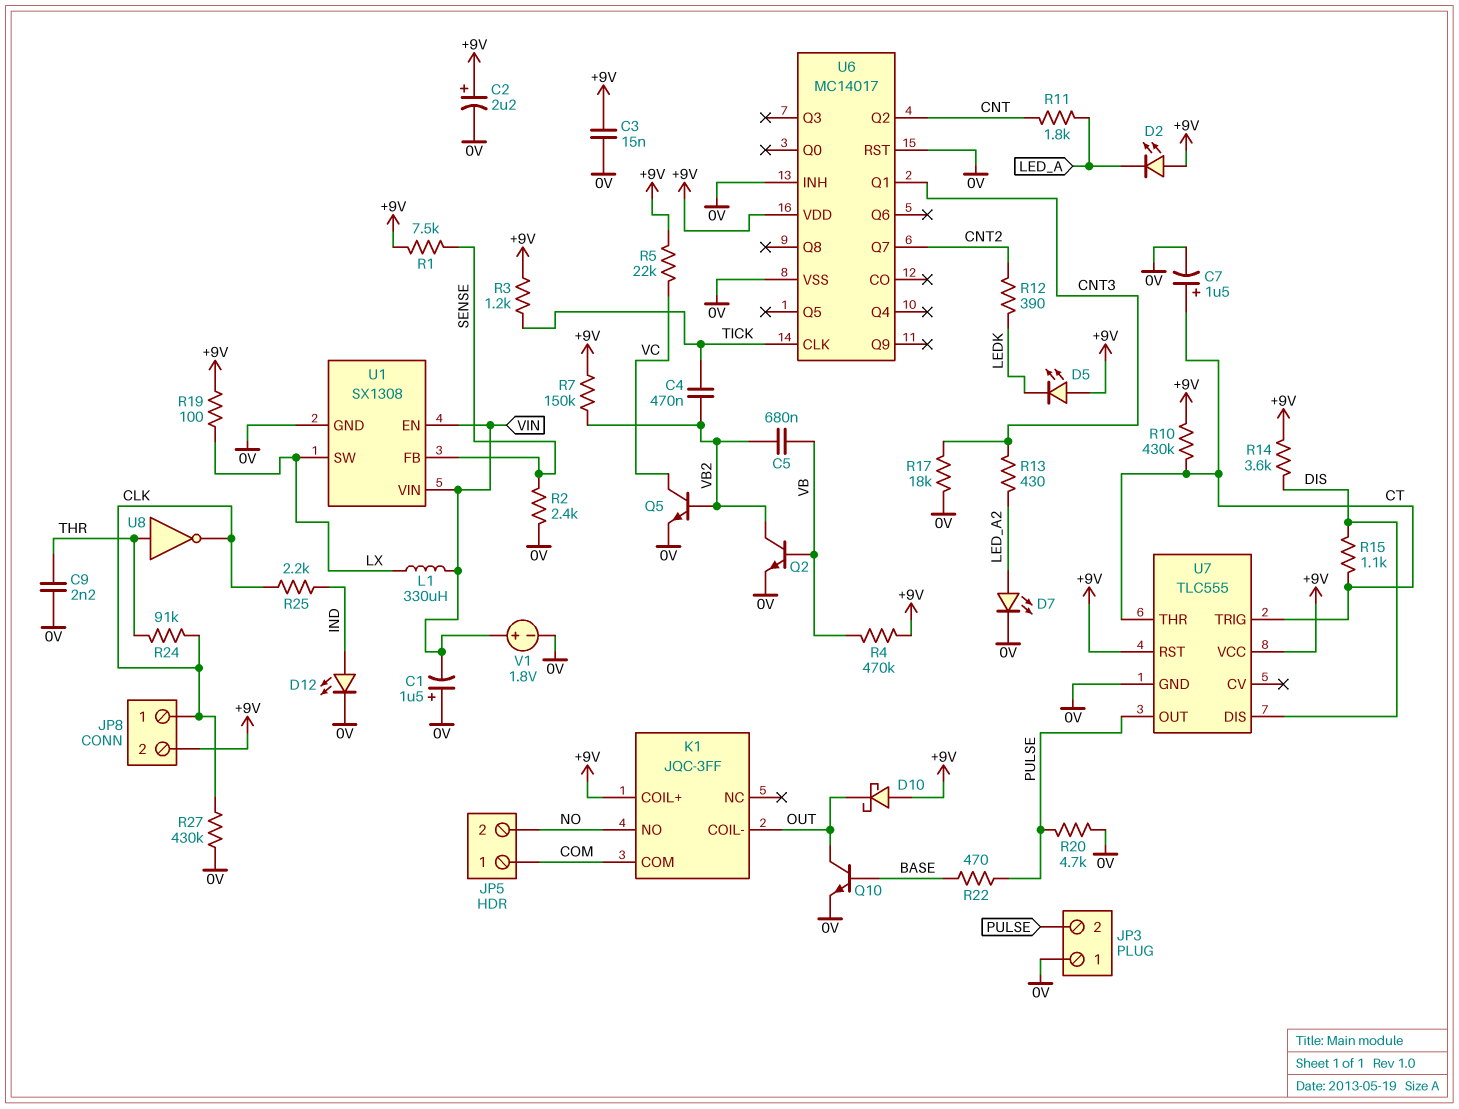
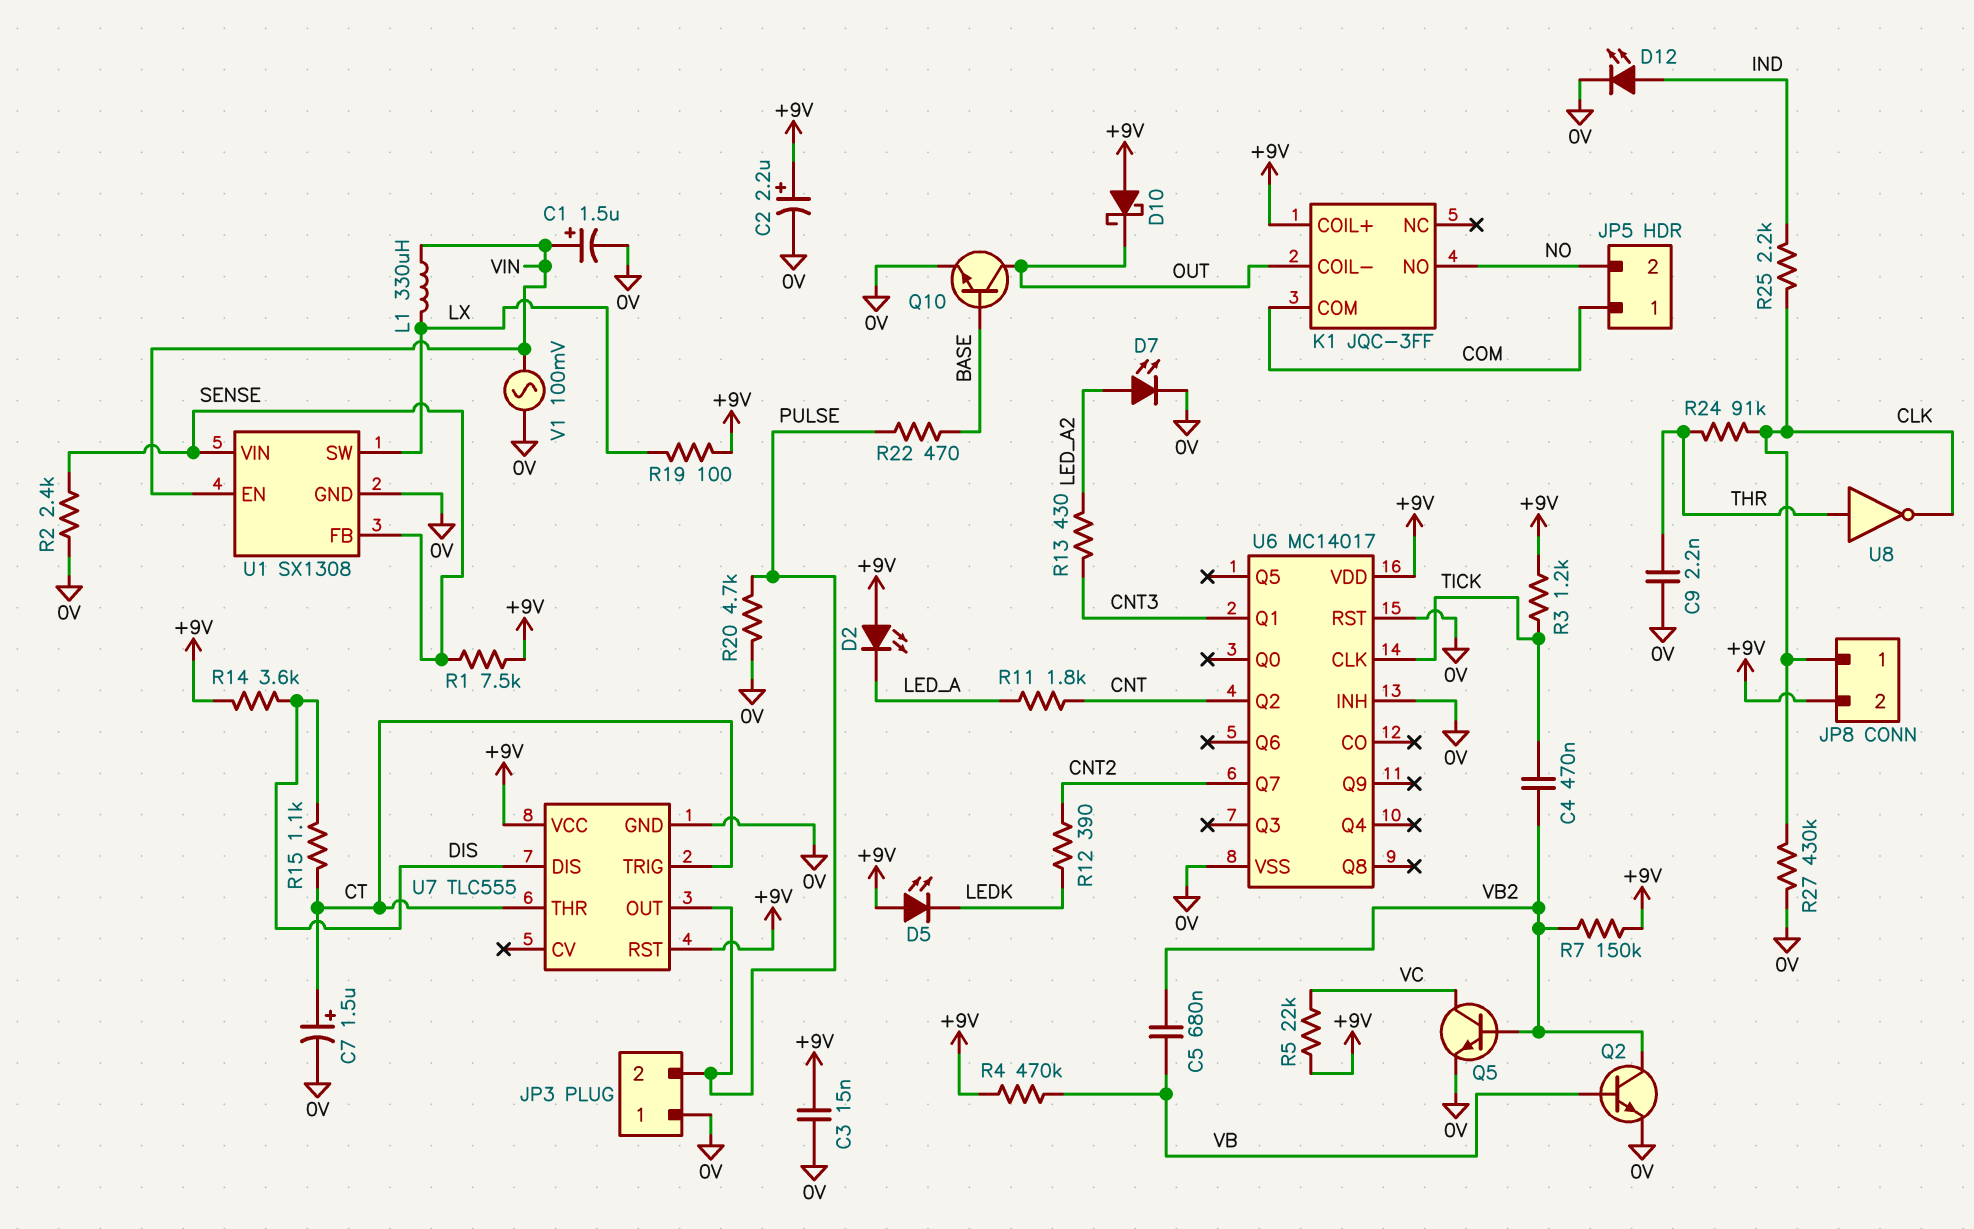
C1: 1.5uF (plus 0V, minus VIN) -> 1.5uF (plus VIN, minus 0V)
R10: 430k (+9V, CT) -> none
R17: 18k (0V, CNT3) -> none
U1 pin VIN: VIN -> SENSE
V1: 1.8V (plus VIN, minus 0V) -> AC 100mV (0V, VIN)

